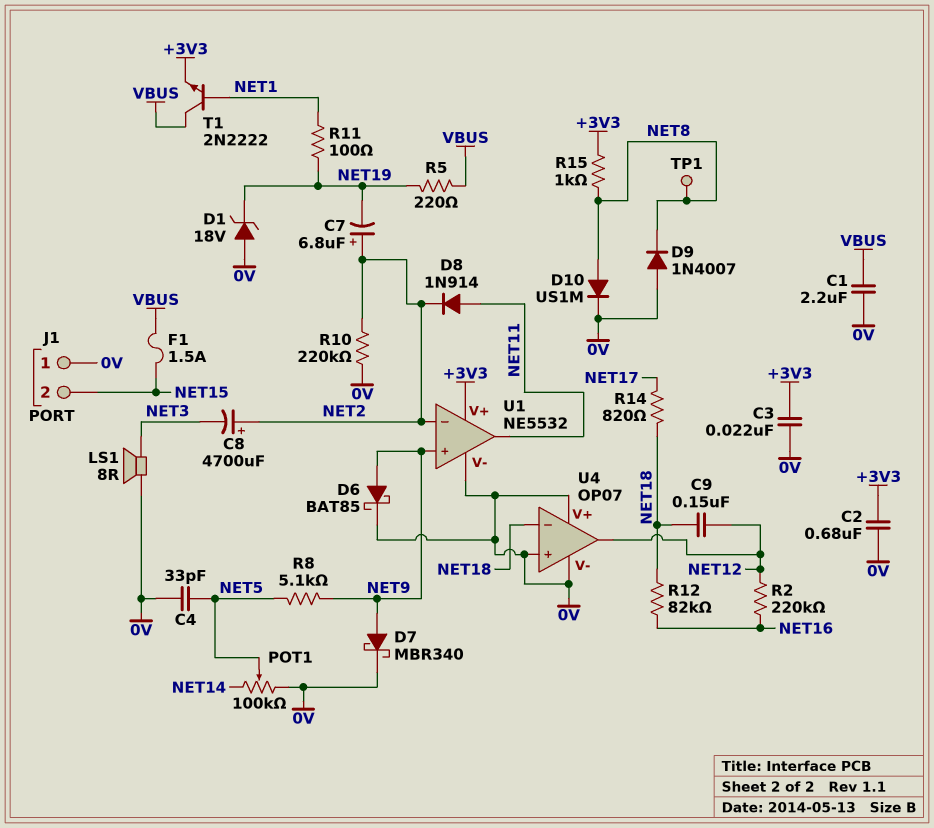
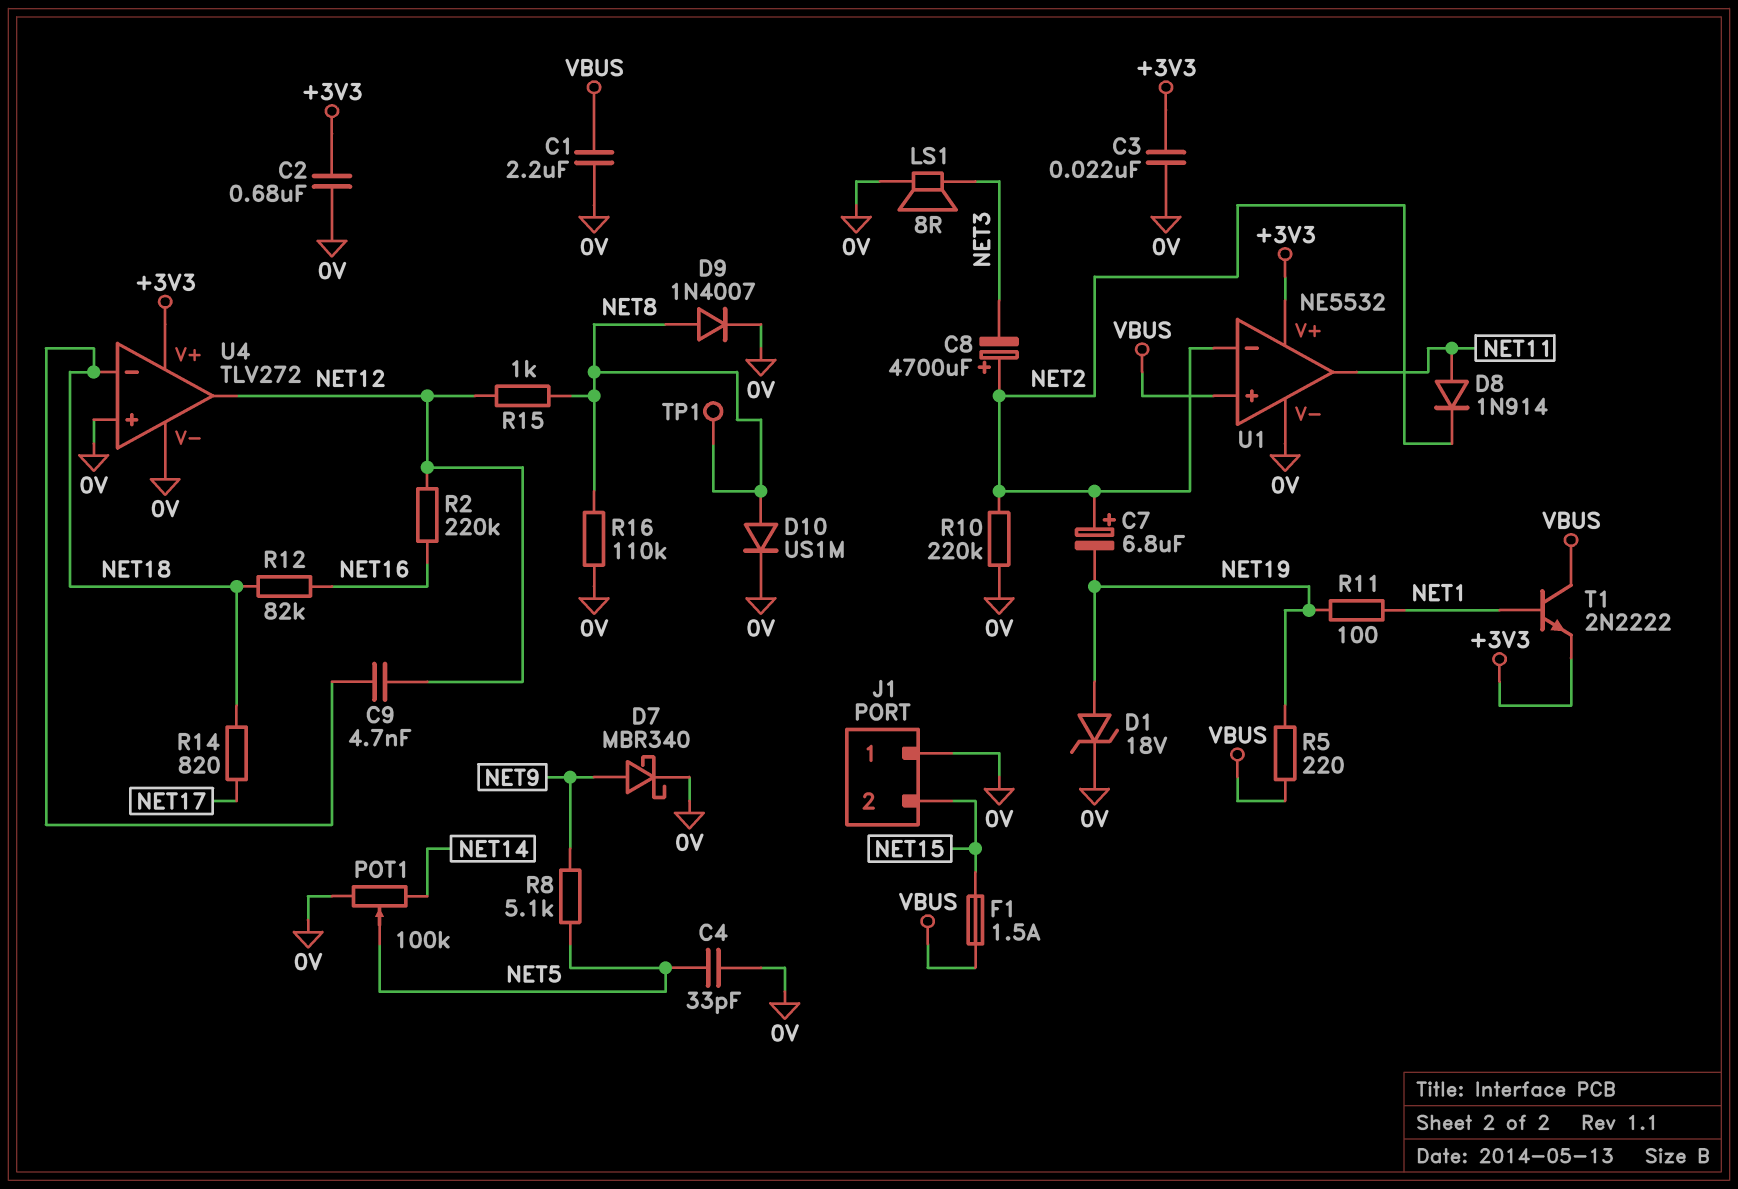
C9: 150nF (NET12, NET18) -> 4.7nF (NET12, NET18)
D1: zener 18V (A 0V, K NET19) -> zener 18V (A NET19, K 0V)
D6: schottky BAT85 (A NET9, K 0V) -> none
D9: diode 1N4007 (A 0V, K NET8) -> diode 1N4007 (A NET8, K 0V)
R15: 1k (+3V3, NET8) -> 1k (NET8, NET12)
R16: none -> 110k (0V, NET8)
U1 pin in+: NET9 -> VBUS
U4: OP07 -> TLV272
U4 pin V+: 0V -> +3V3

